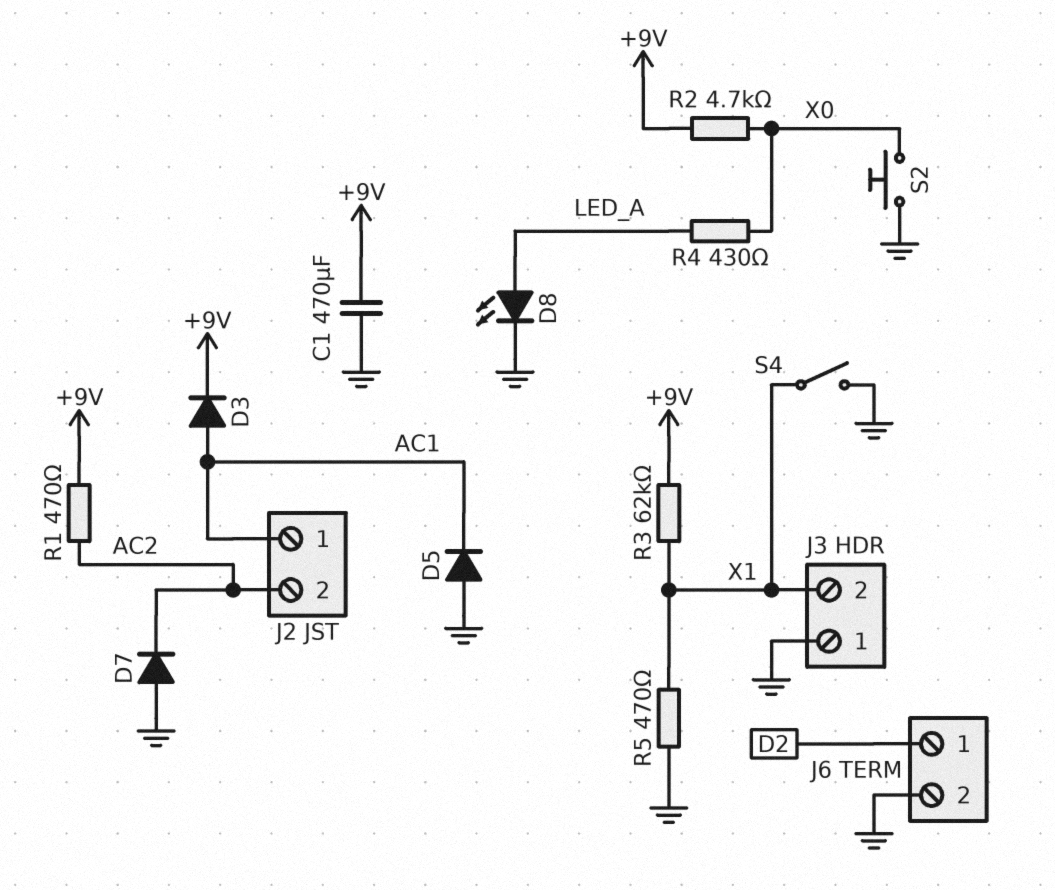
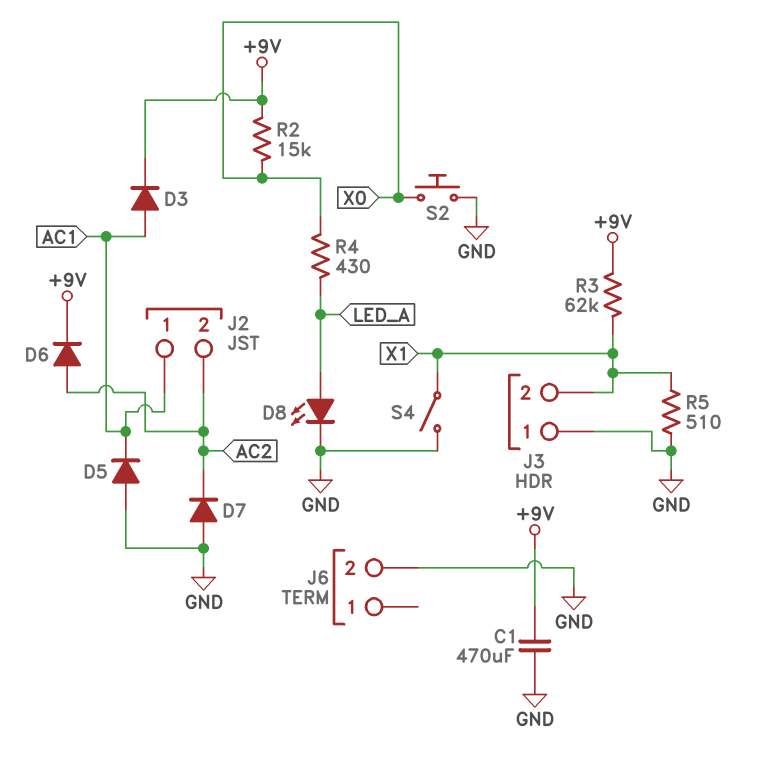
D6: none -> diode (A AC2, K +9V)
J6 pin 1: D2 -> none
R1: 470 (+9V, AC2) -> none
R2: 4.7k (+9V, X0) -> 15k (+9V, X0)
R5: 470 (GND, X1) -> 510 (GND, X1)

